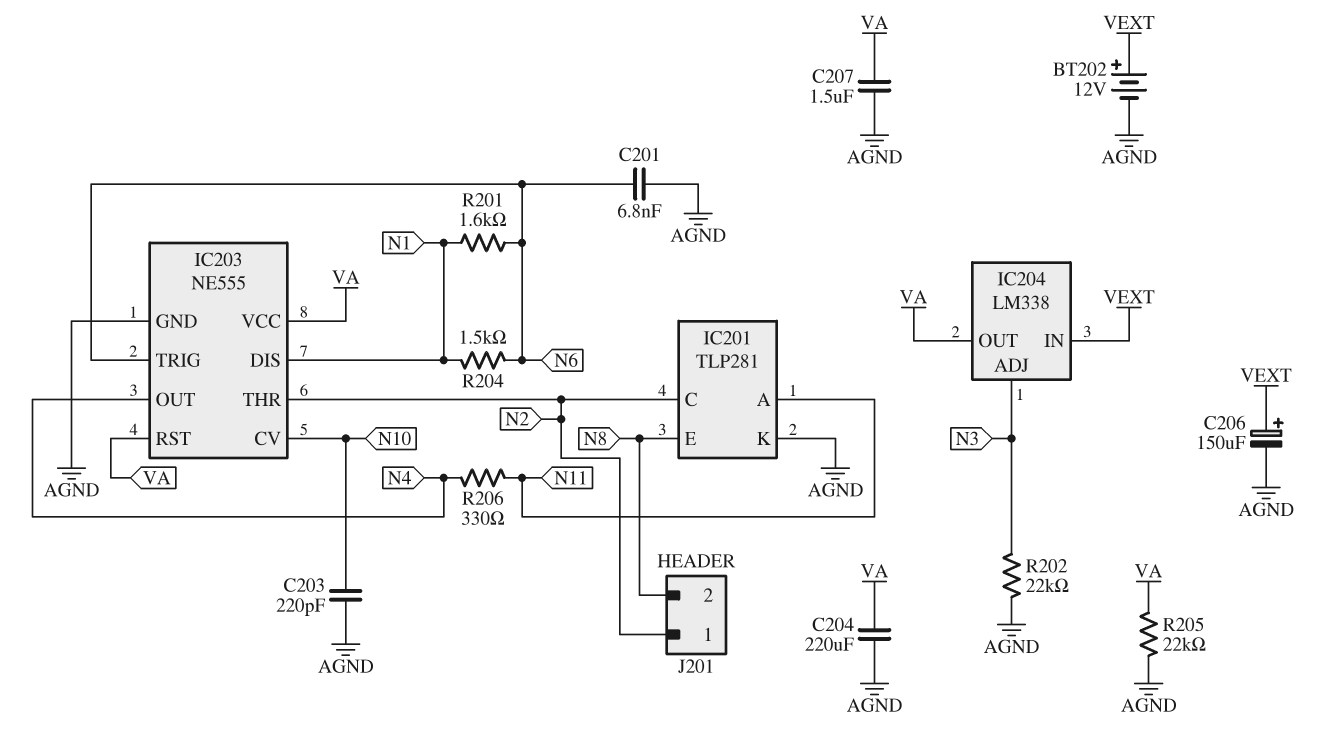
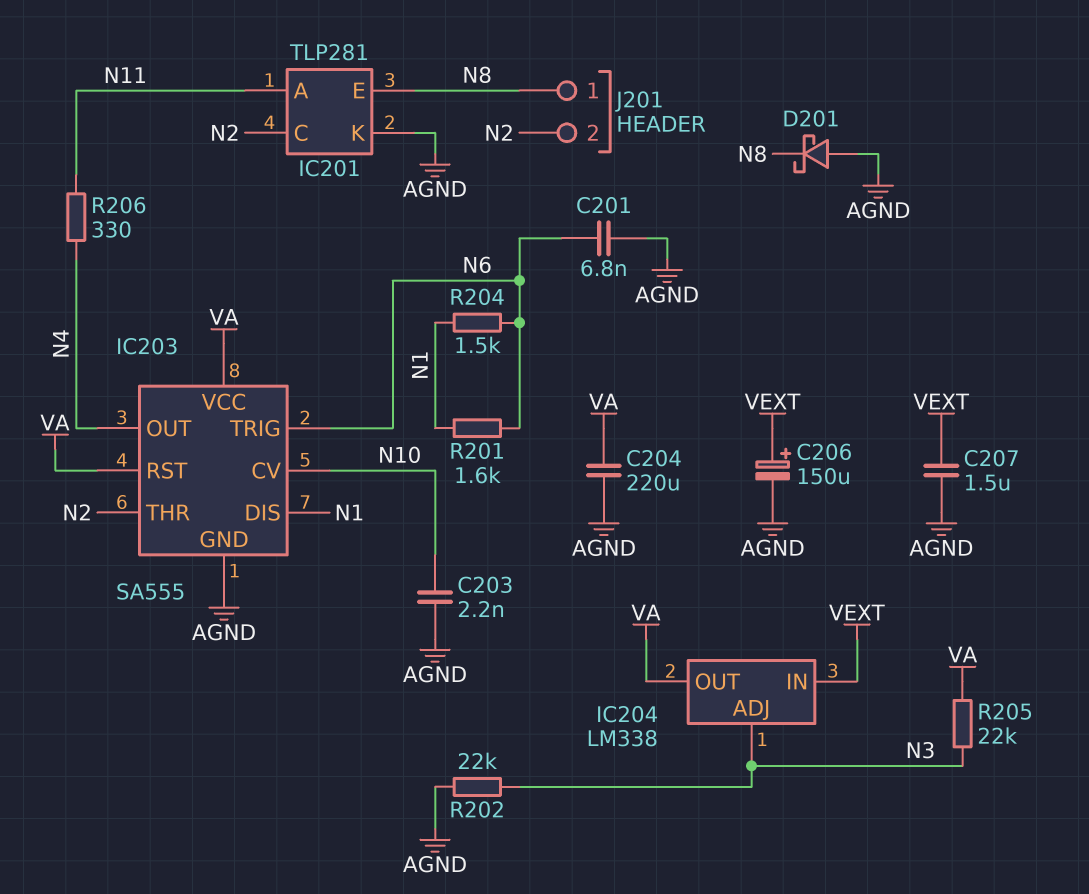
BT202: 12V (plus VEXT, minus AGND) -> none
C203: 220pF (AGND, N10) -> 2.2nF (AGND, N10)
C207: 1.5uF (AGND, VA) -> 1.5uF (AGND, VEXT)
D201: none -> schottky (A AGND, K N8)
IC203: NE555 -> SA555
J201 pin 1: N2 -> N8
J201 pin 2: N8 -> N2
R205: 22k (AGND, VA) -> 22k (N3, VA)

